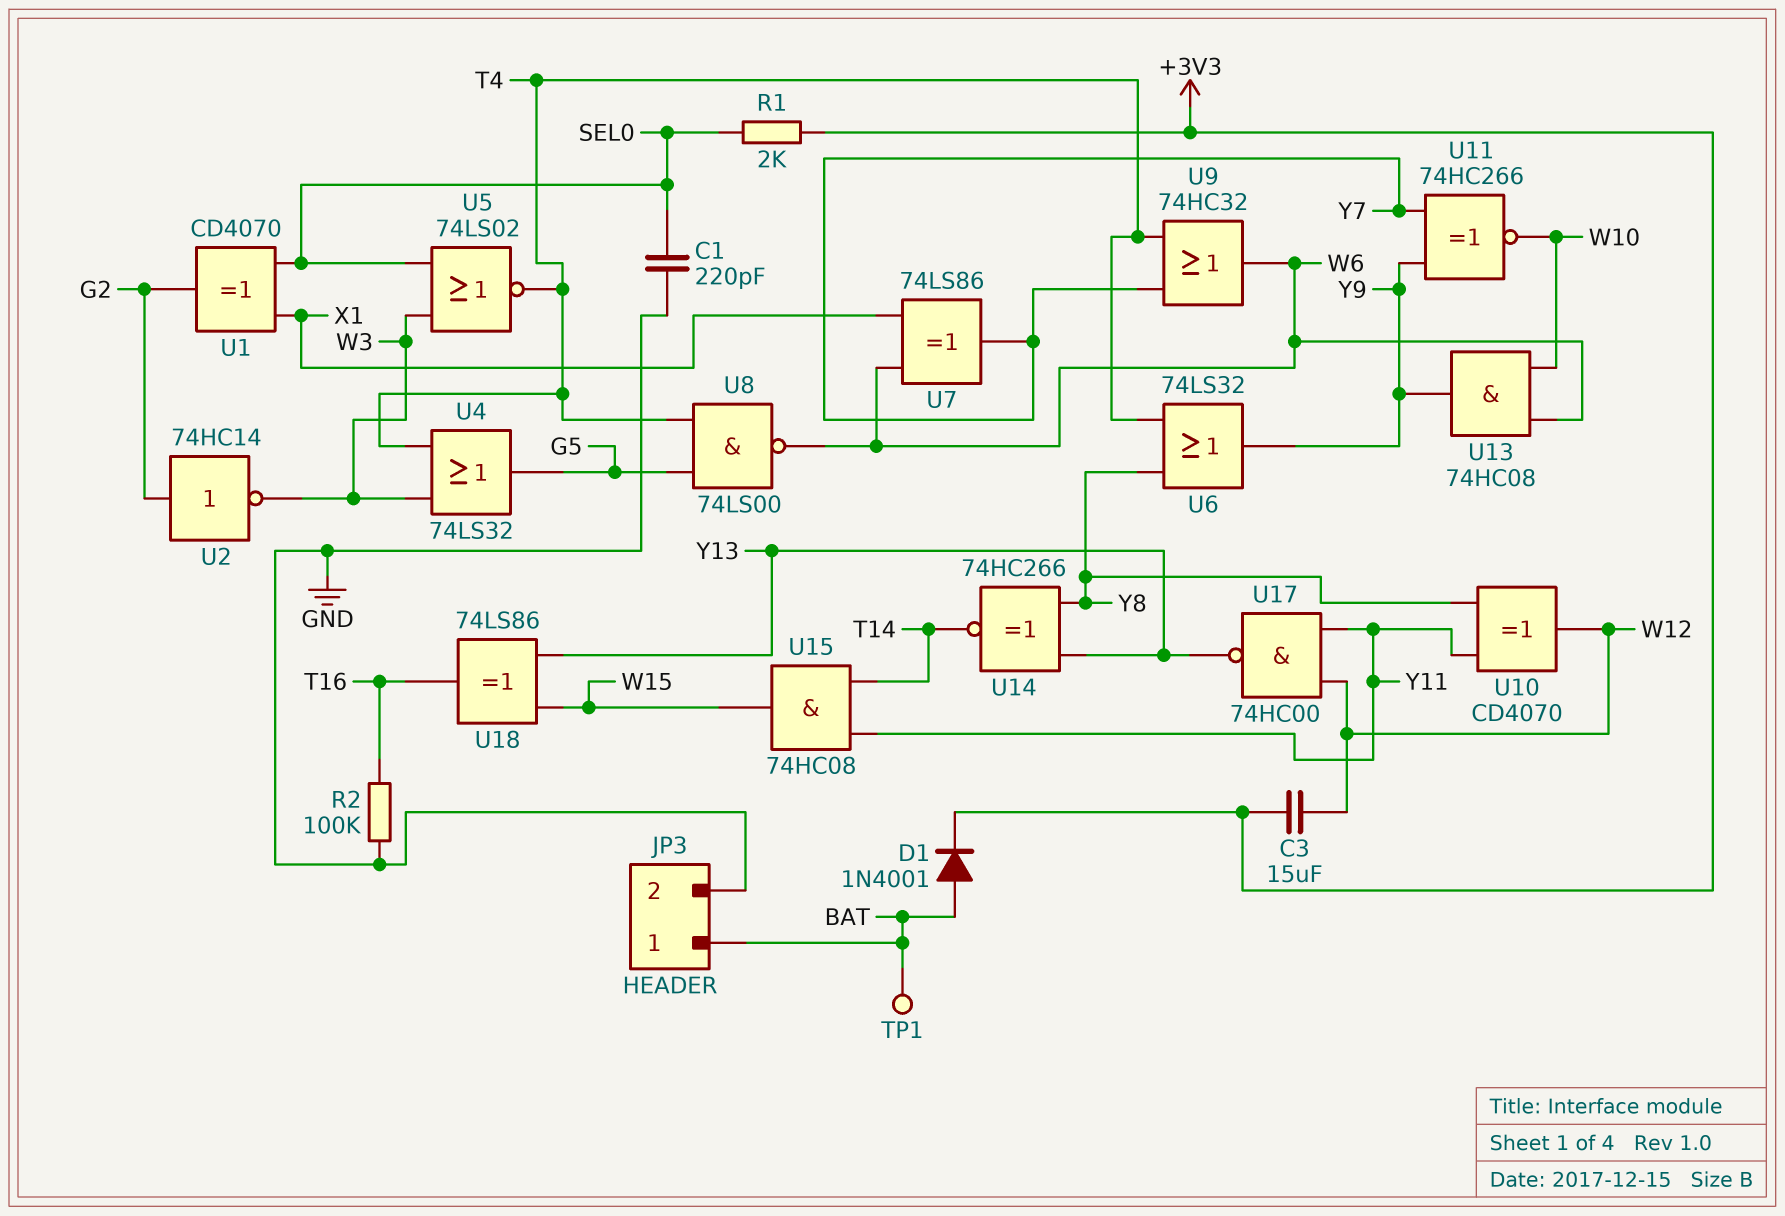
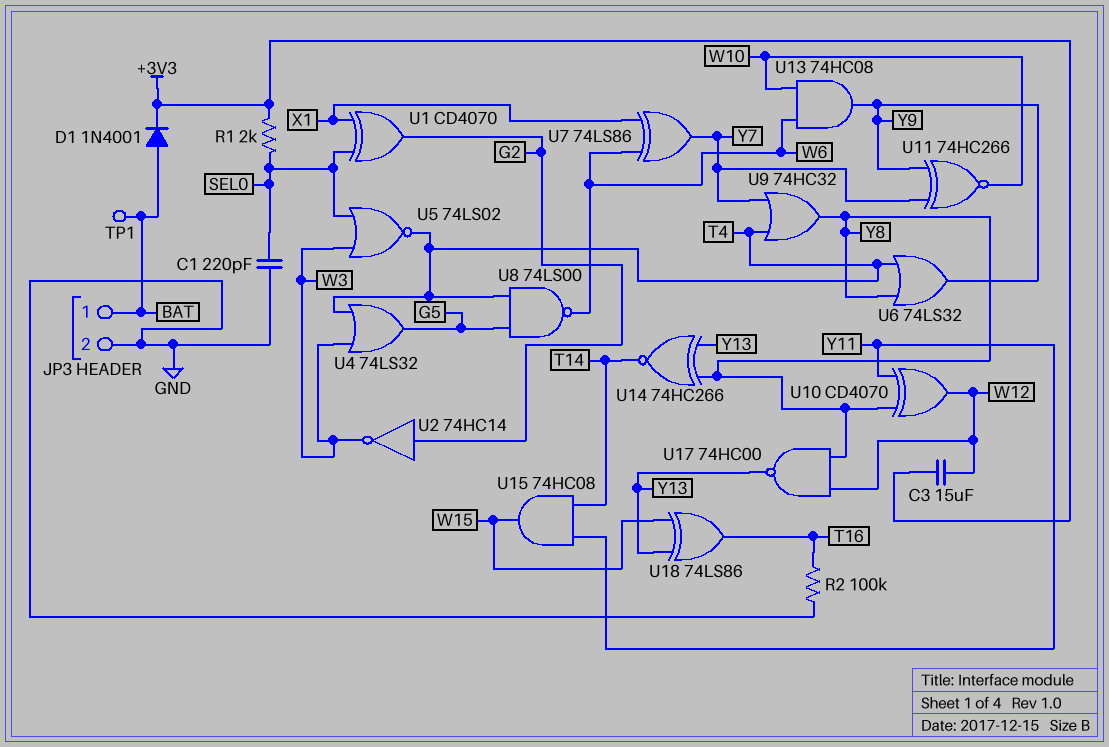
U9: OR 74HC32 (in T4, in Y7, out W6) -> OR 74HC32 (in T4, in Y7, out Y8)
U17: NAND 74HC00 (in W12, in Y11, out Y13) -> NAND 74HC00 (in W12, in Y8, out Y13)

